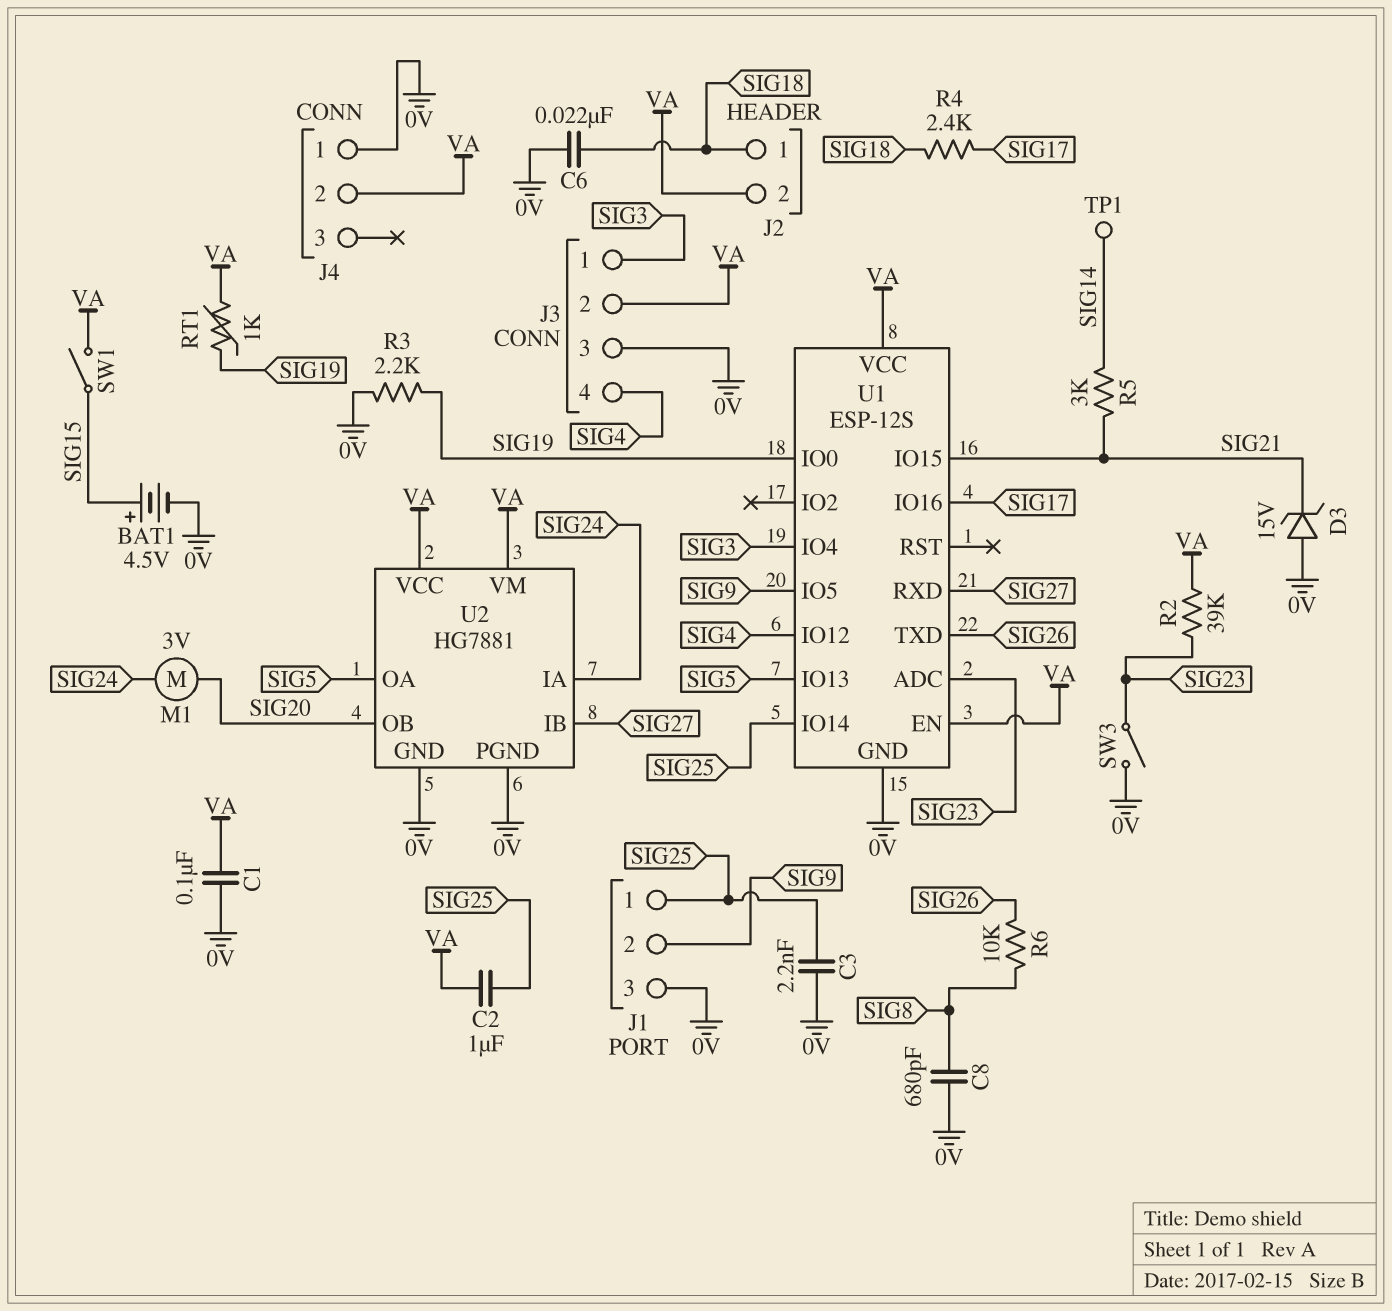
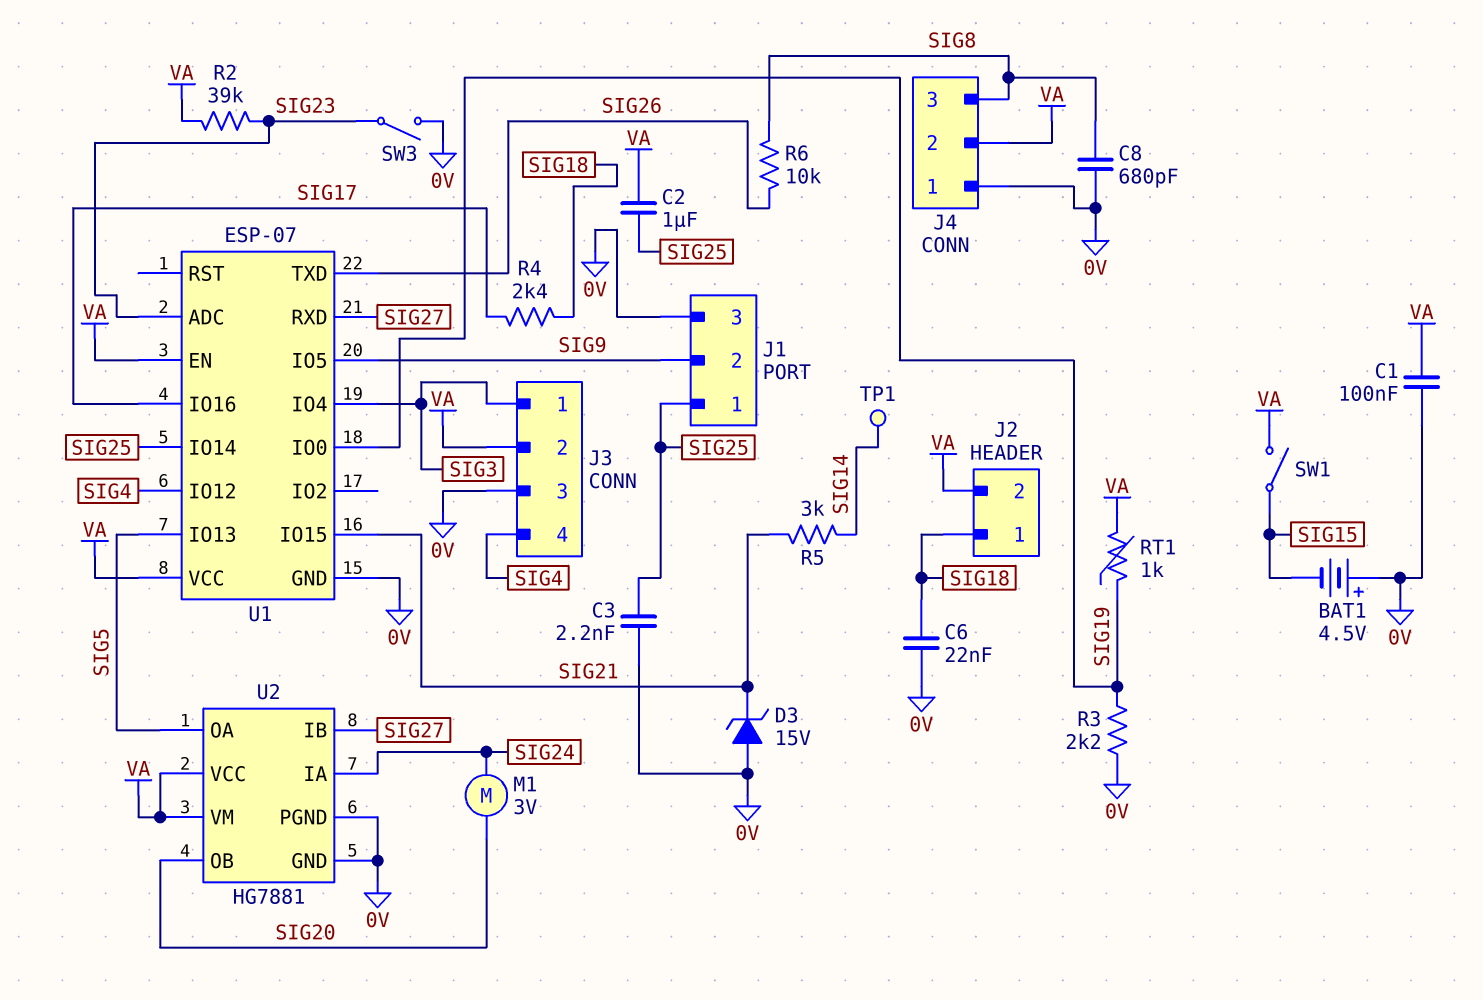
BAT1: 4.5V (plus SIG15, minus 0V) -> 4.5V (plus 0V, minus SIG15)
J4 pin 3: none -> SIG8
U1: ESP-12S -> ESP-07

